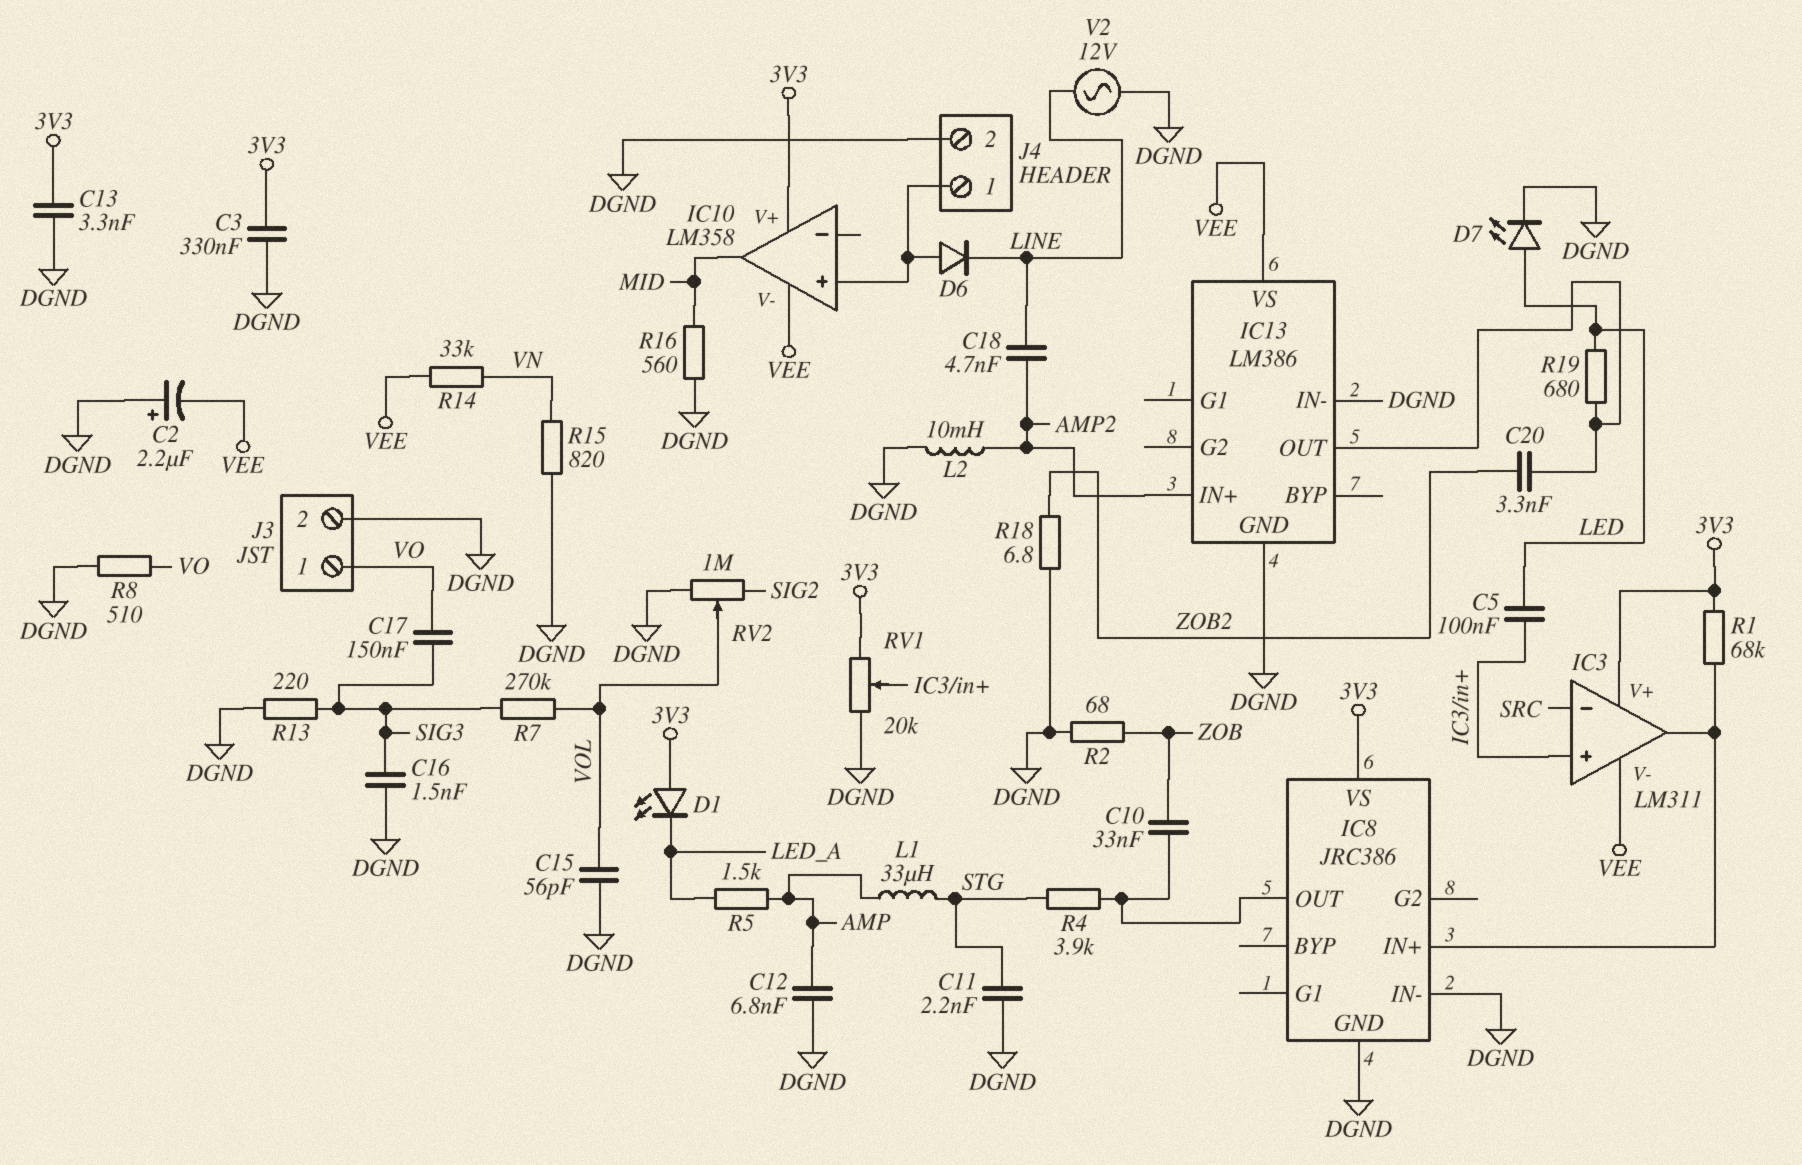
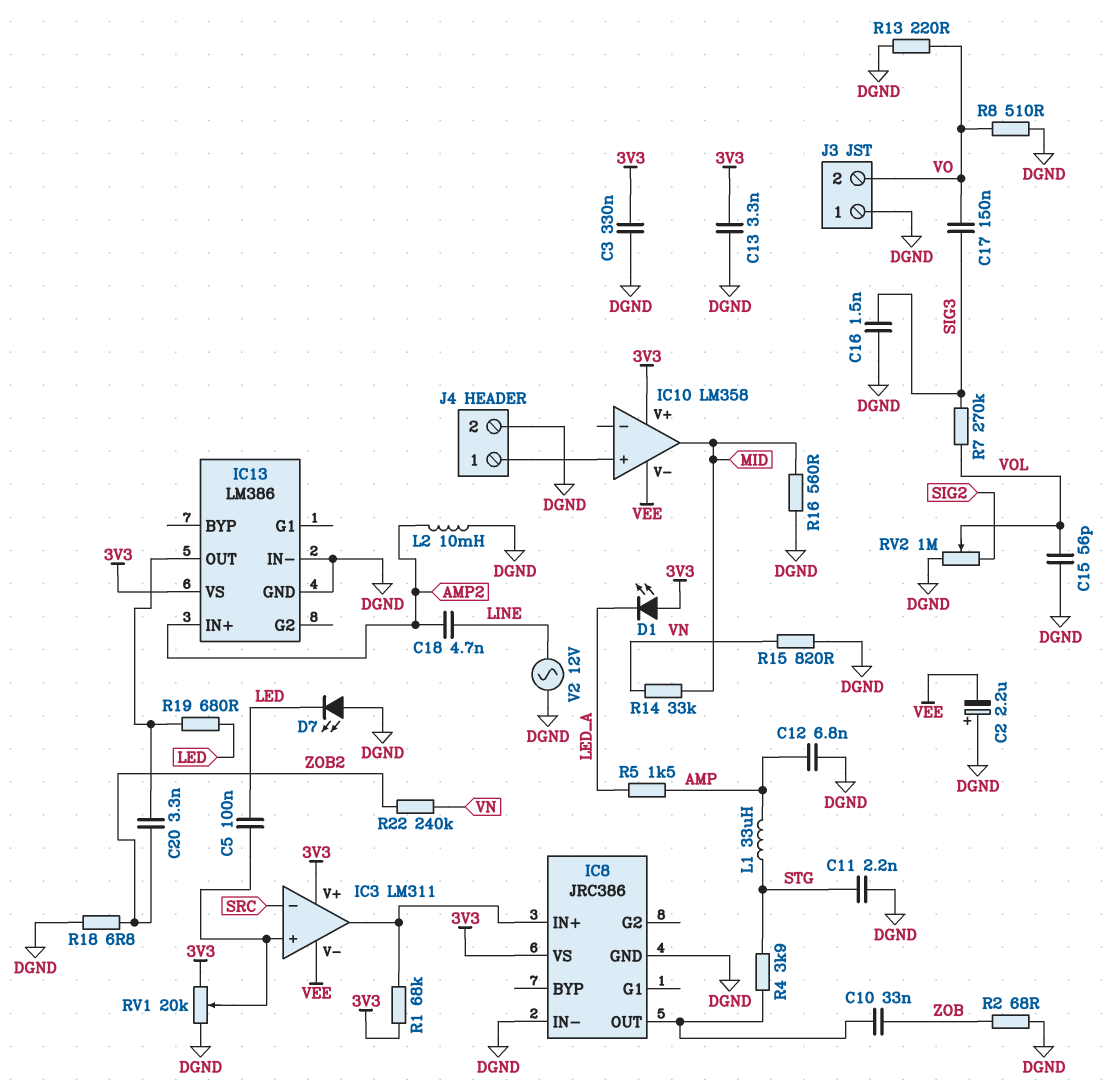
D6: diode (A IC10/in+, K LINE) -> none
D7: LED (A LED, K DGND) -> LED (A DGND, K LED)
IC13 pin VS: VEE -> 3V3
J3 pin 1: VO -> DGND
J3 pin 2: DGND -> VO
R13: 220 (DGND, SIG3) -> 220 (DGND, VO)
R14: 33k (VEE, VN) -> 33k (MID, VN)
R22: none -> 240k (VN, ZOB2)

